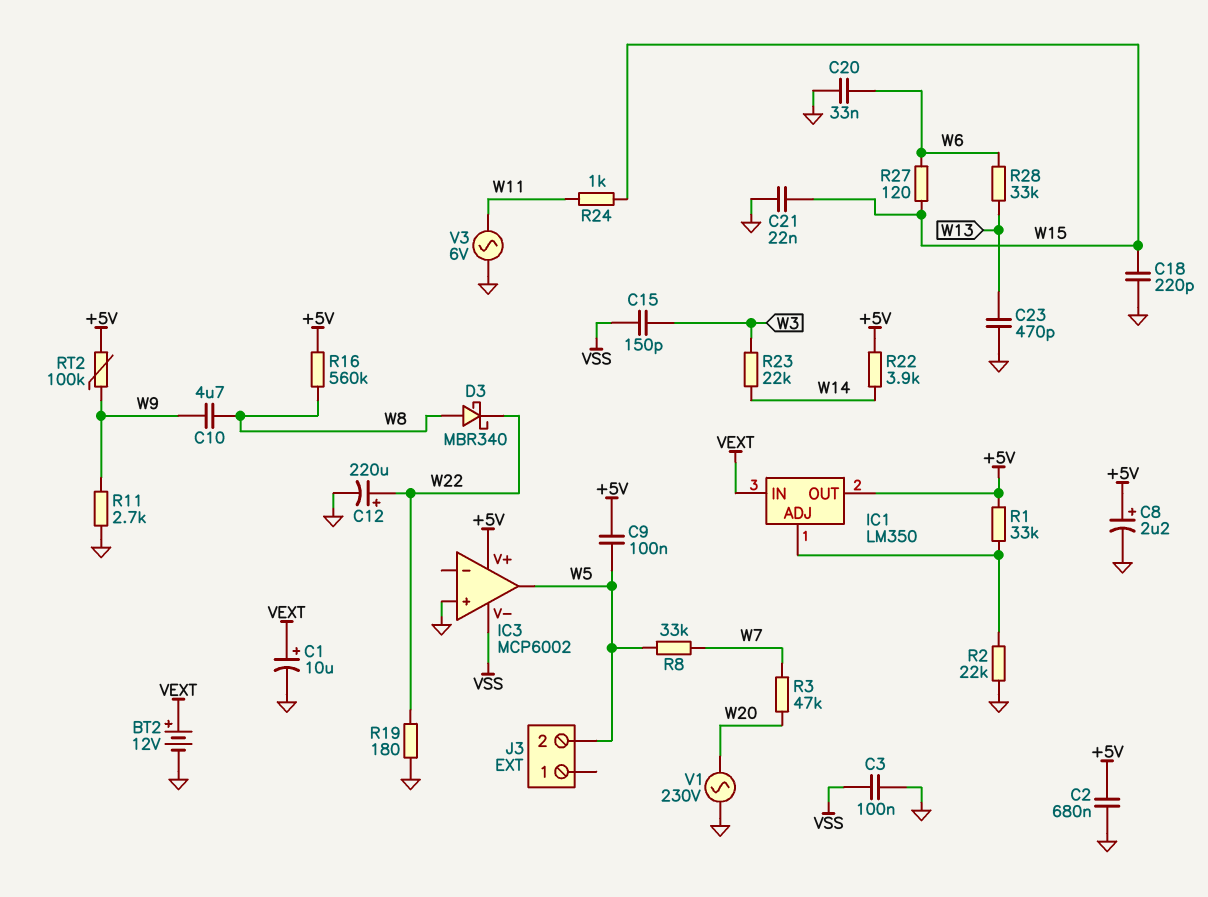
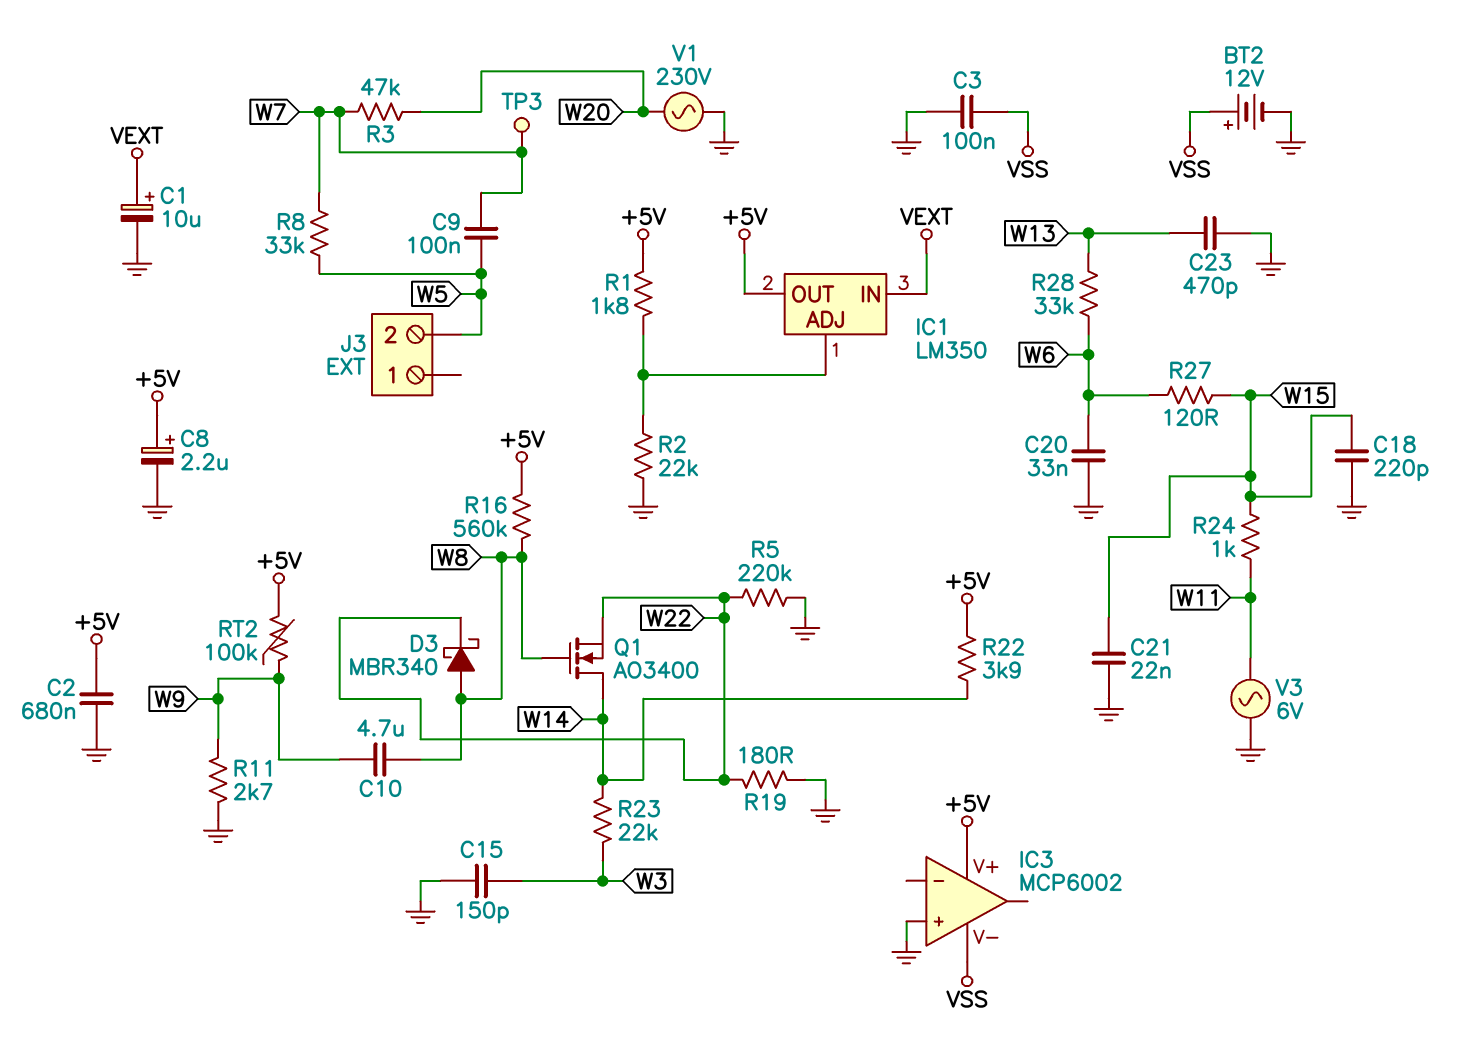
BT2: 12V (plus VEXT, minus GND) -> 12V (plus VSS, minus GND)
C9: 100nF (+5V, W5) -> 100nF (W5, W7)
C12: 220uF (plus W22, minus GND) -> none
C15: 150pF (VSS, W3) -> 150pF (GND, W3)
IC3 pin out: W5 -> none
Q1: none -> NMOS AO3400 (G W8, D W14, S W22)
R1: 33k (+5V, IC1/ADJ) -> 1.8k (+5V, IC1/ADJ)
R5: none -> 220k (GND, W22)
TP3: none -> test point (W7)

